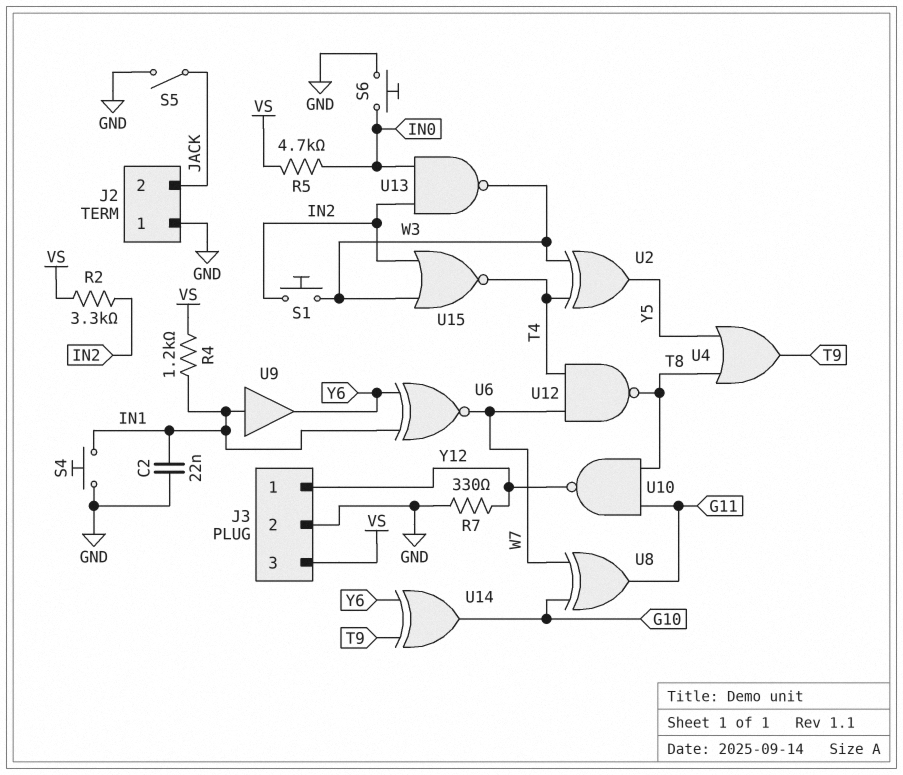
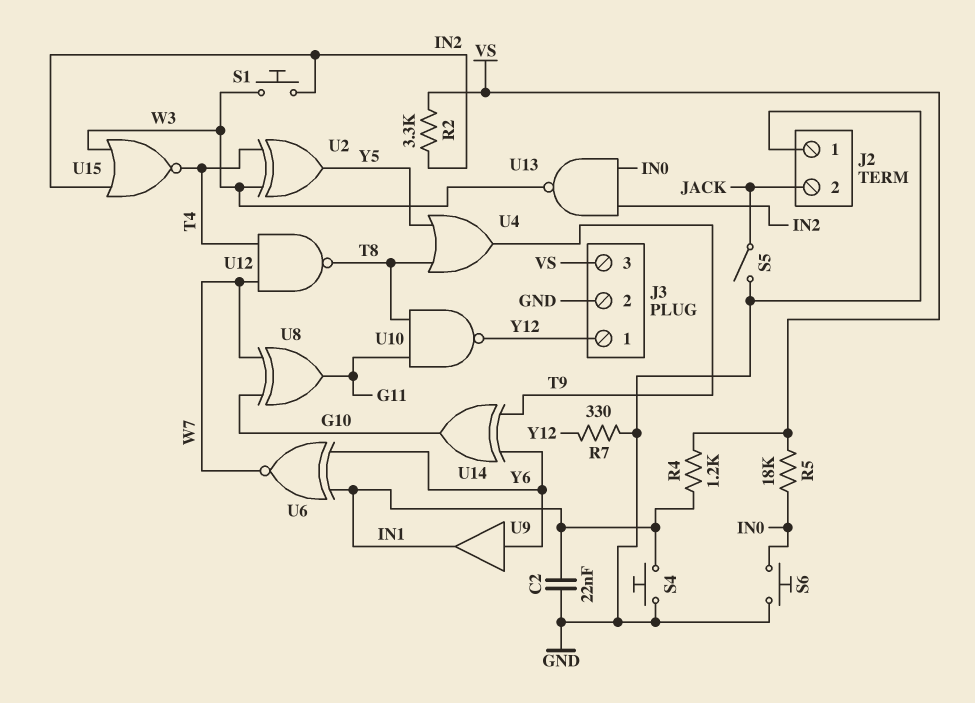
R5: 4.7k (IN0, VS) -> 18k (IN0, VS)
U9: buffer (in IN1, out Y6) -> buffer (in Y6, out IN1)

